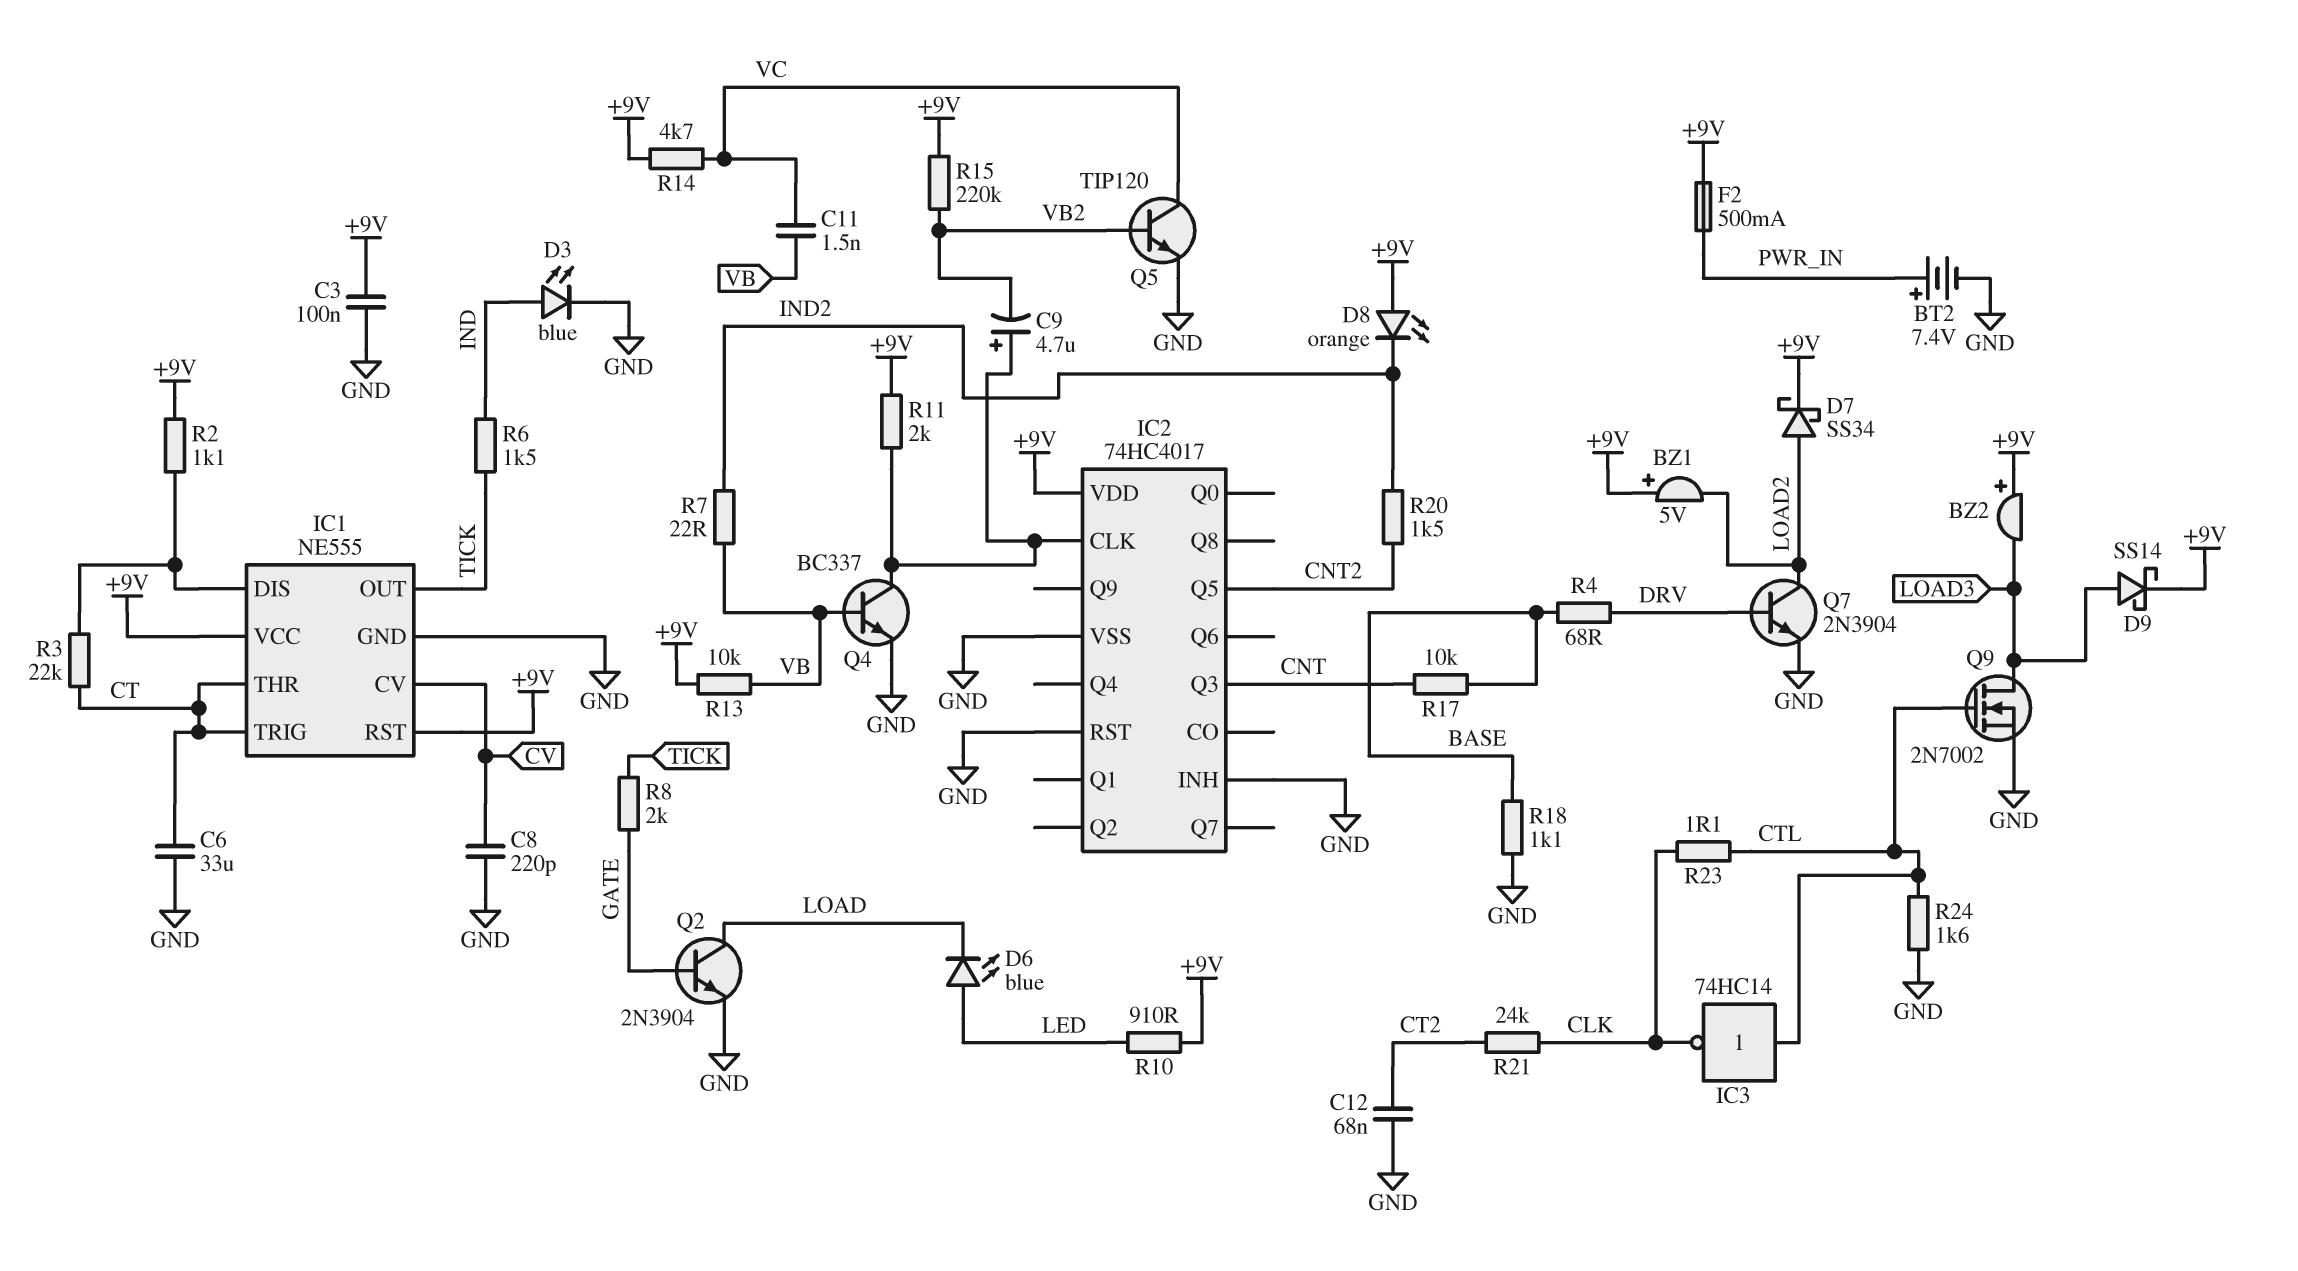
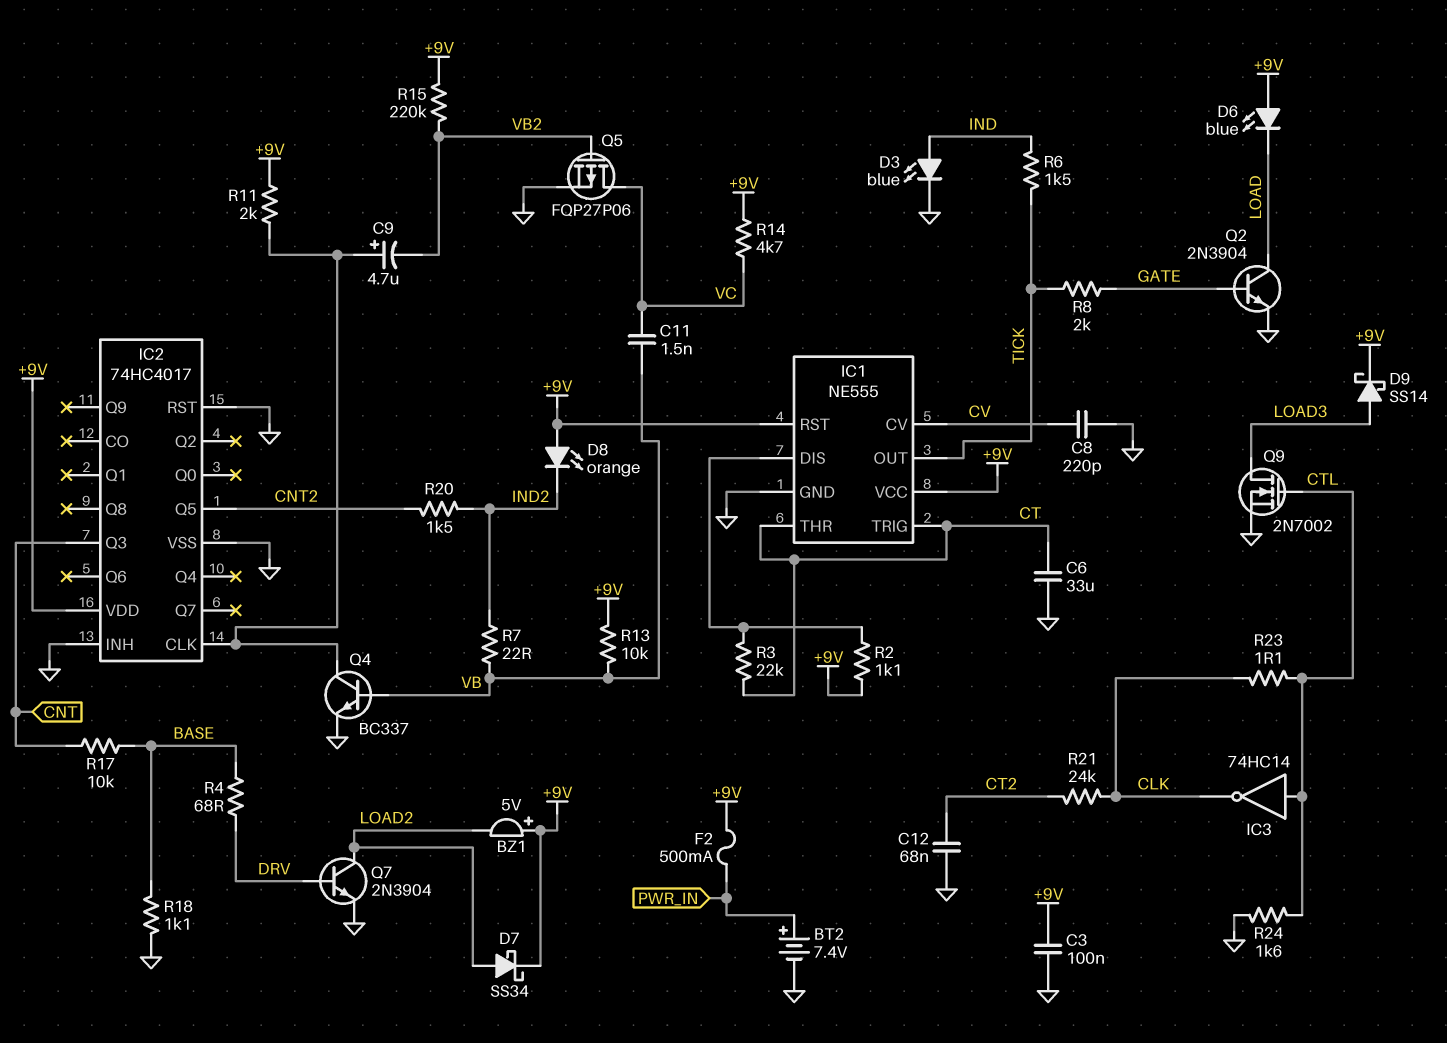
BZ2: buzzer (plus +9V, minus LOAD3) -> none
D6: LED blue (A LED, K LOAD) -> LED blue (A +9V, K LOAD)
Q5: NPN TIP120 (B VB2, C VC, E GND) -> PMOS FQP27P06 (G VB2, D VC, S GND)
R10: 910 (+9V, LED) -> none

